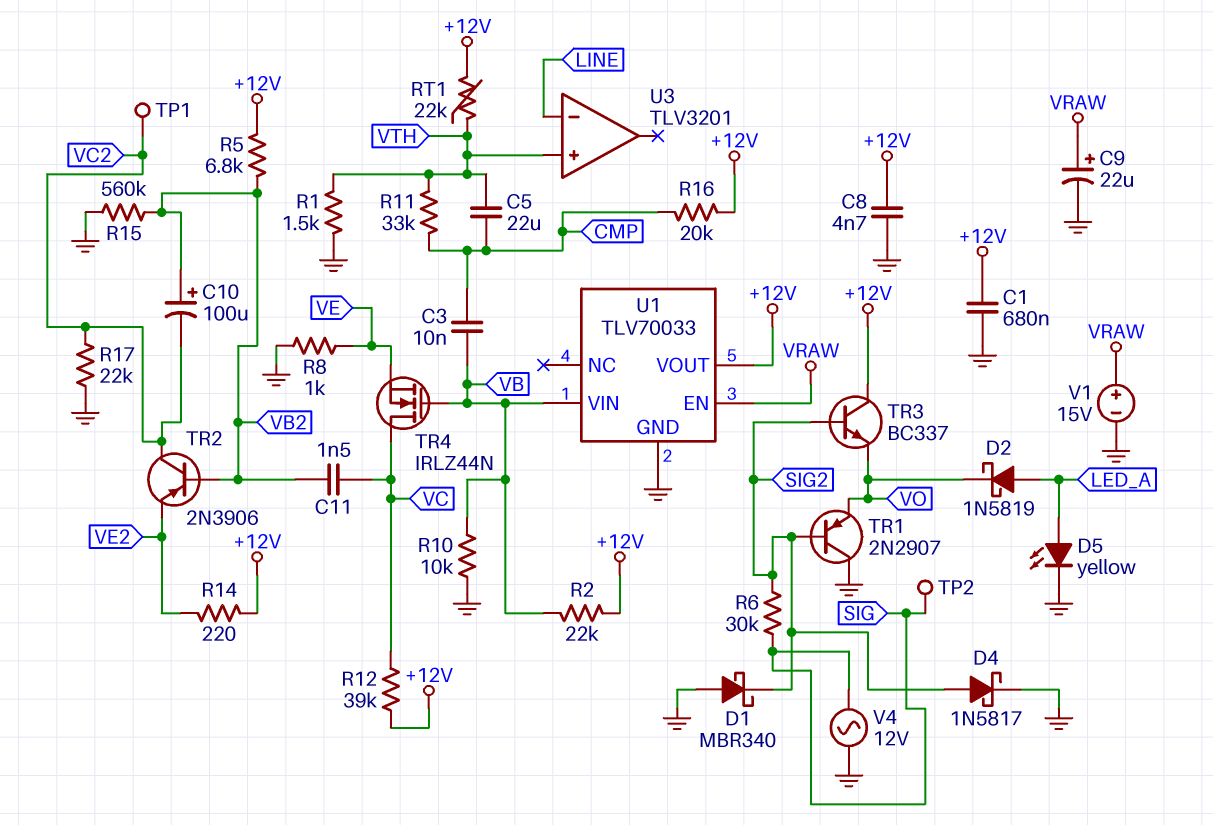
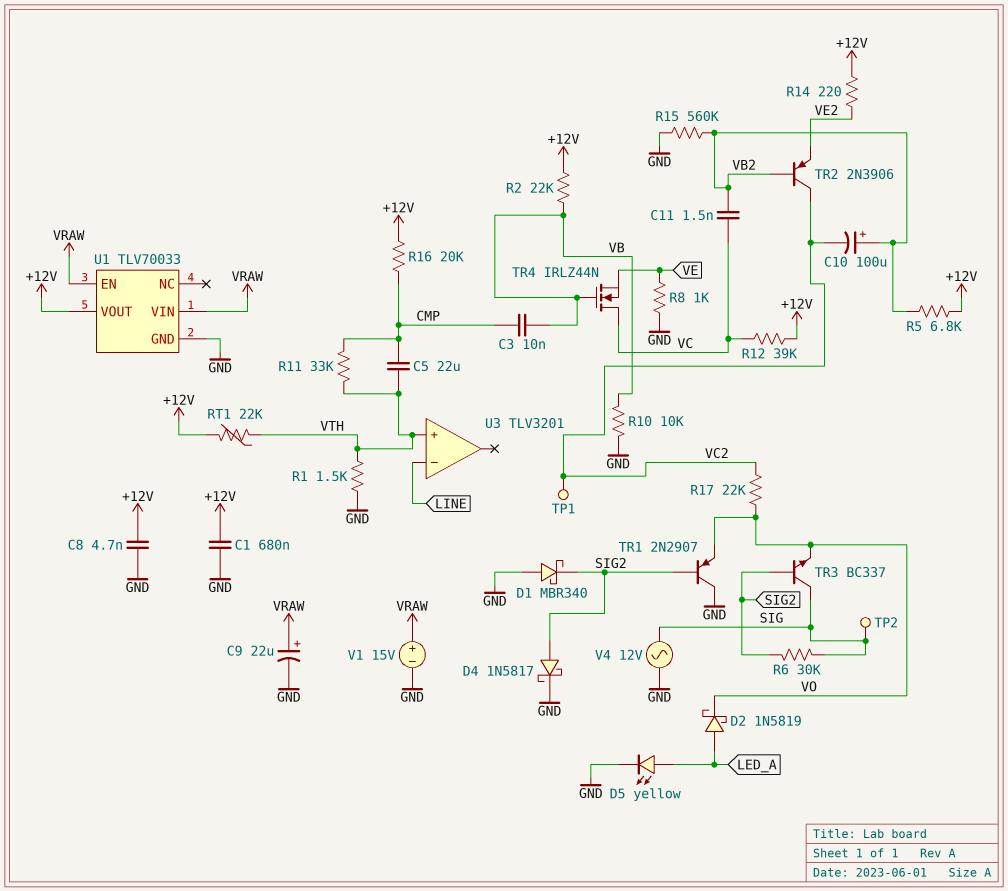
R17: 22k (GND, VC2) -> 22k (VC2, VO)
TR3: NPN BC337 (B SIG2, C +12V, E VO) -> NPN BC337 (B SIG2, C SIG, E VO)
U1 pin VIN: VB -> VRAW

